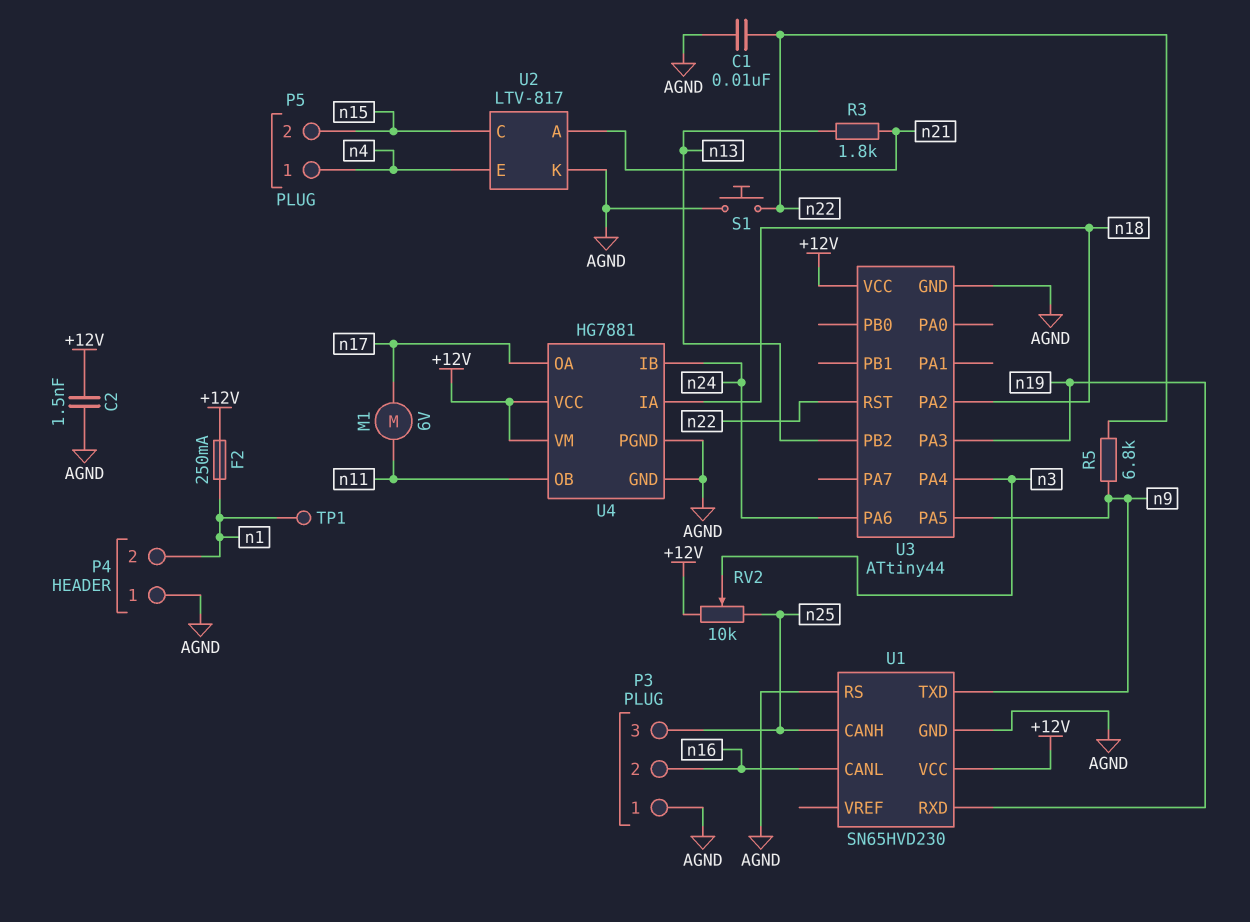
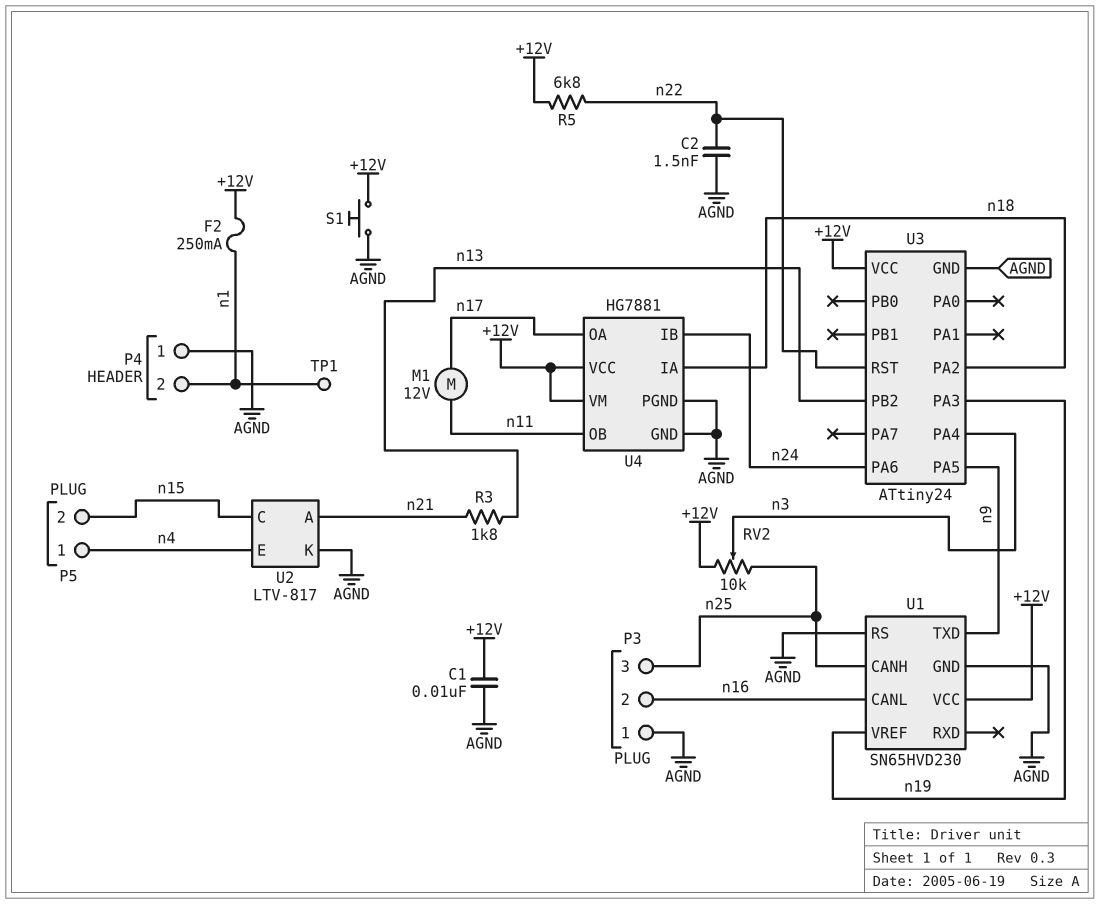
C1: 10nF (AGND, n22) -> 10nF (+12V, AGND)
C2: 1.5nF (+12V, AGND) -> 1.5nF (AGND, n22)
M1: motor 6V (n11, n17) -> motor 12V (n11, n17)
R5: 6.8k (n9, n22) -> 6.8k (+12V, n22)
S1: button (AGND, n22) -> button (+12V, AGND)
U1 pin RXD: n19 -> none
U1 pin VREF: none -> n19
U3: ATtiny44 -> ATtiny24

